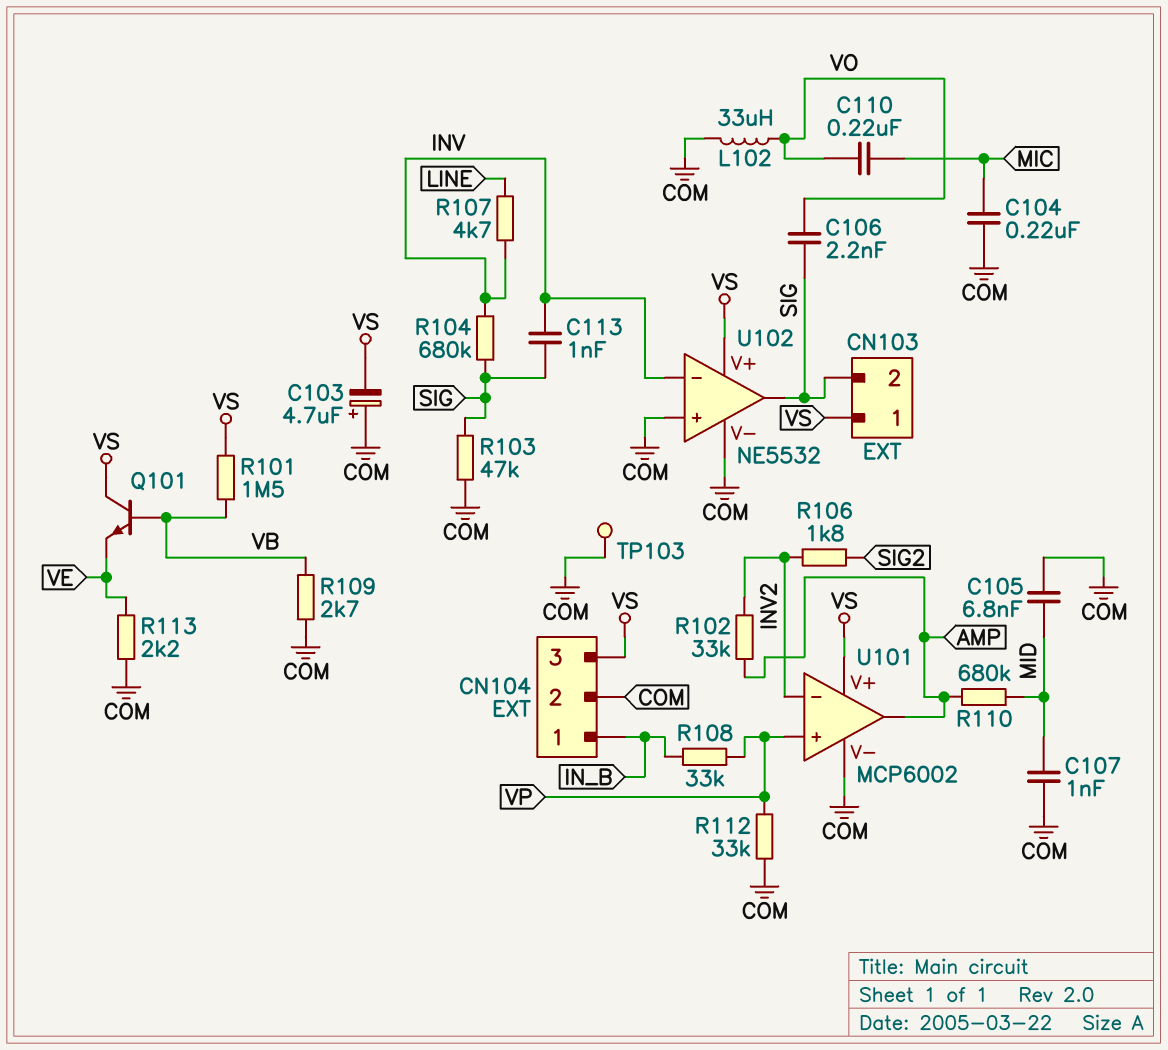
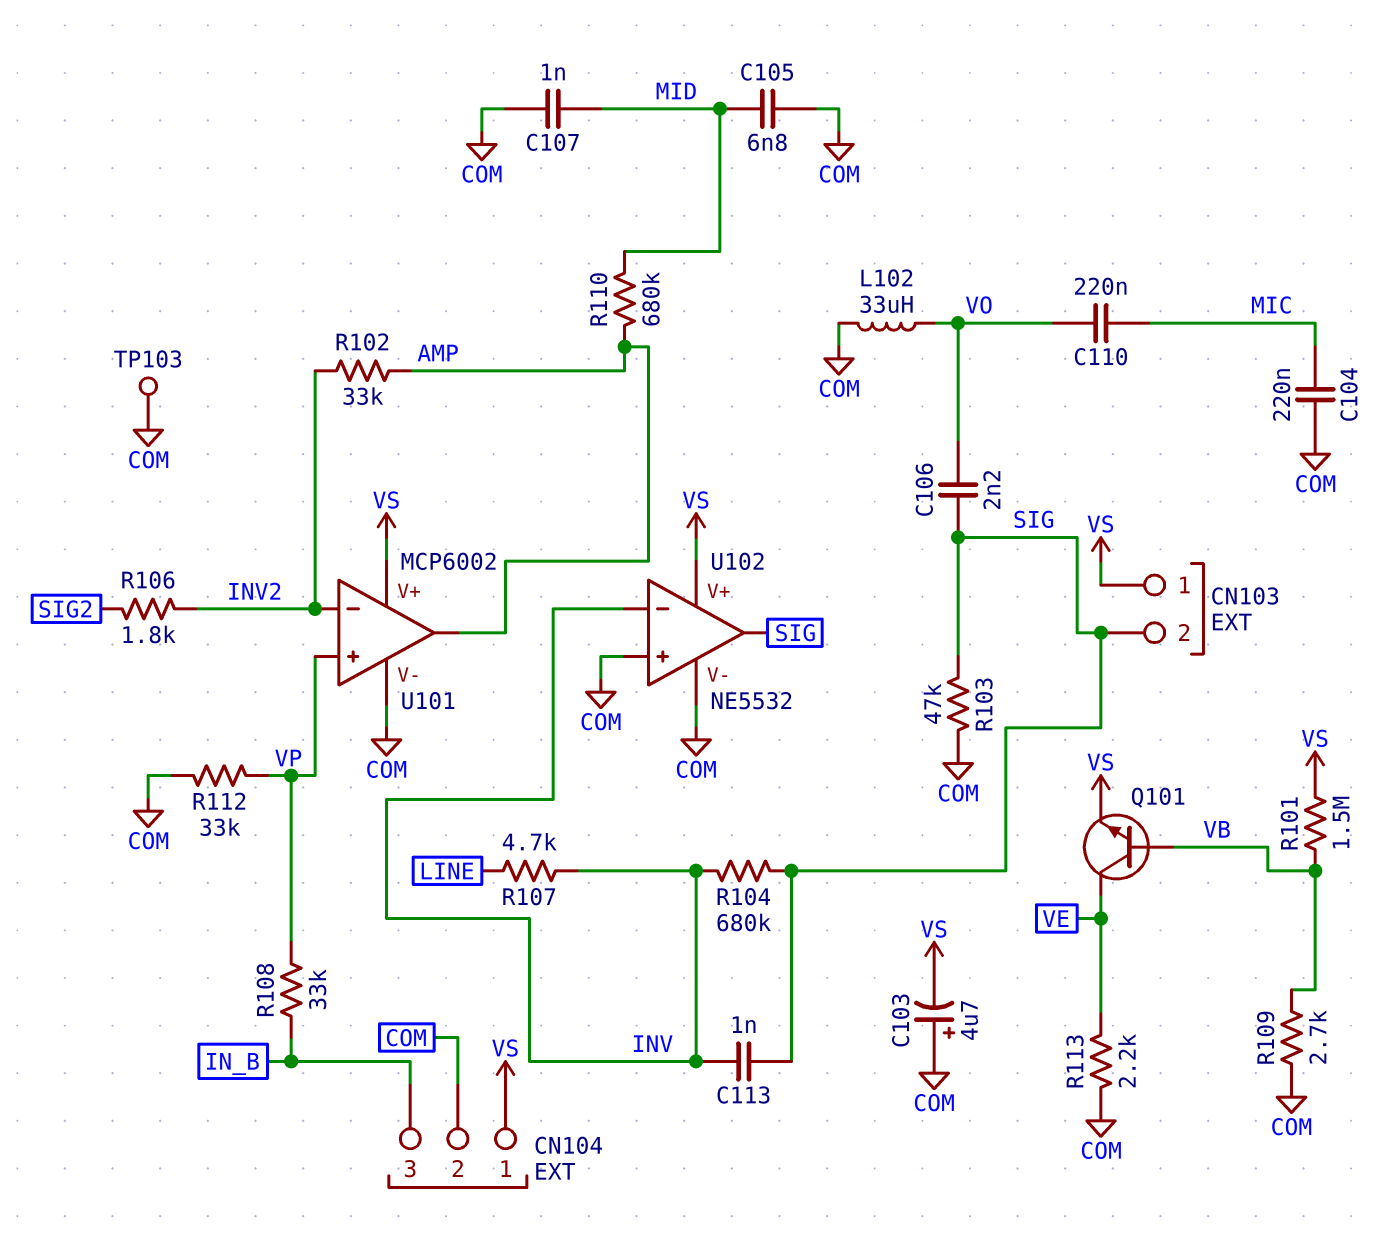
CN104 pin 1: IN_B -> VS
CN104 pin 3: VS -> IN_B
Q101: NPN (B VB, C VS, E VE) -> NPN (B VB, C VE, E VS)

